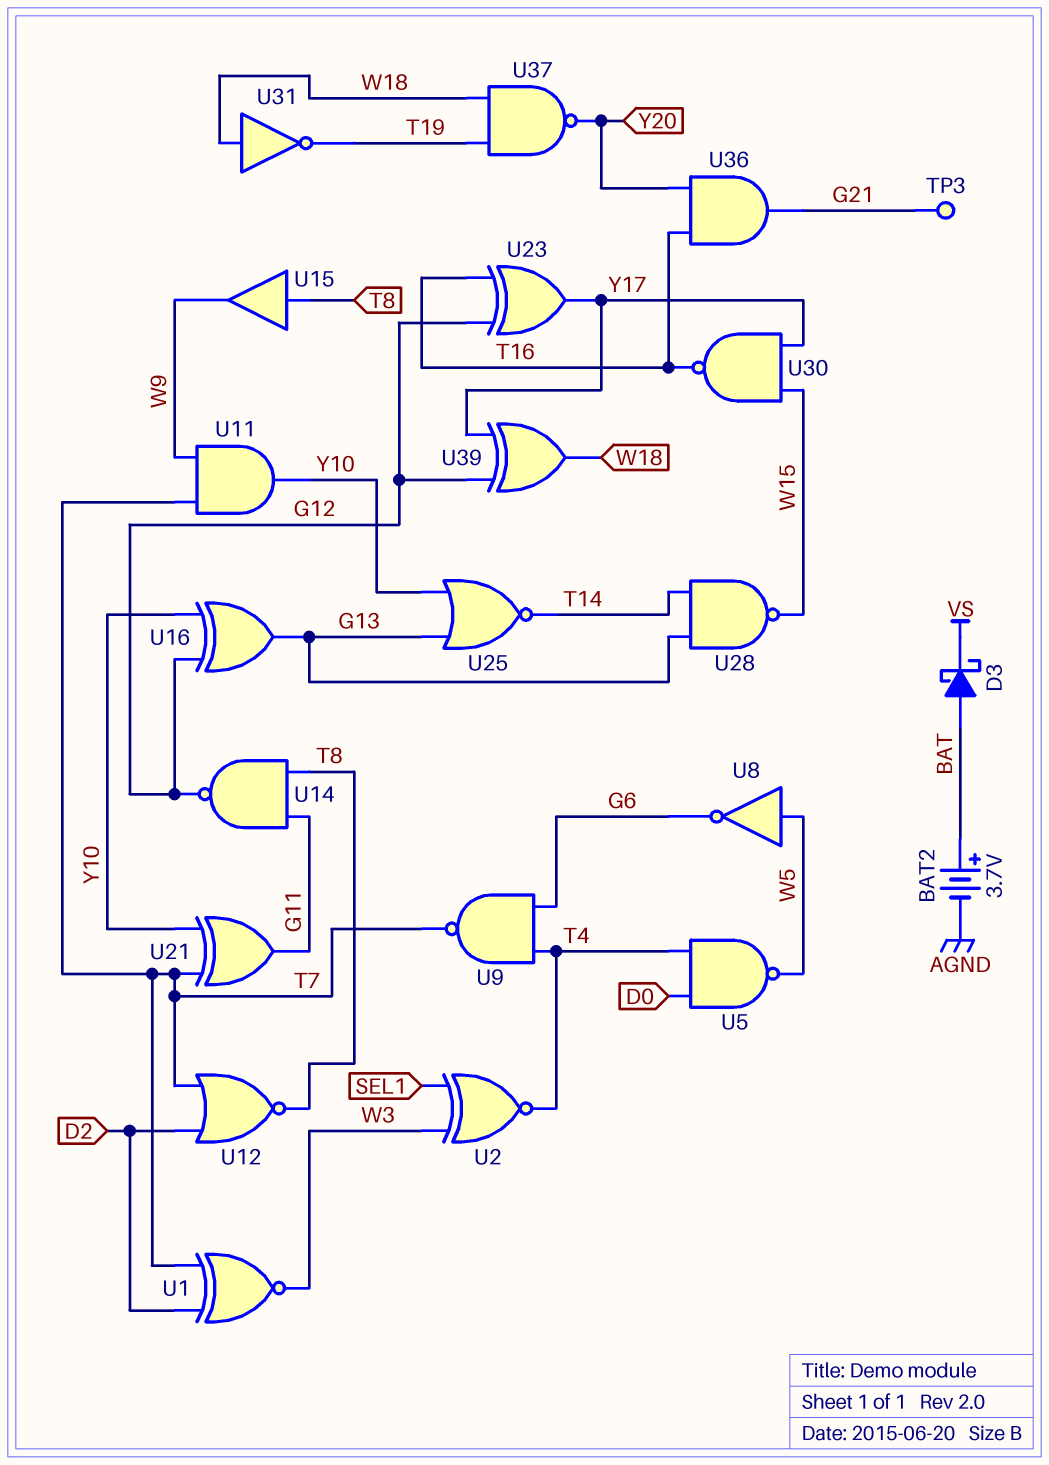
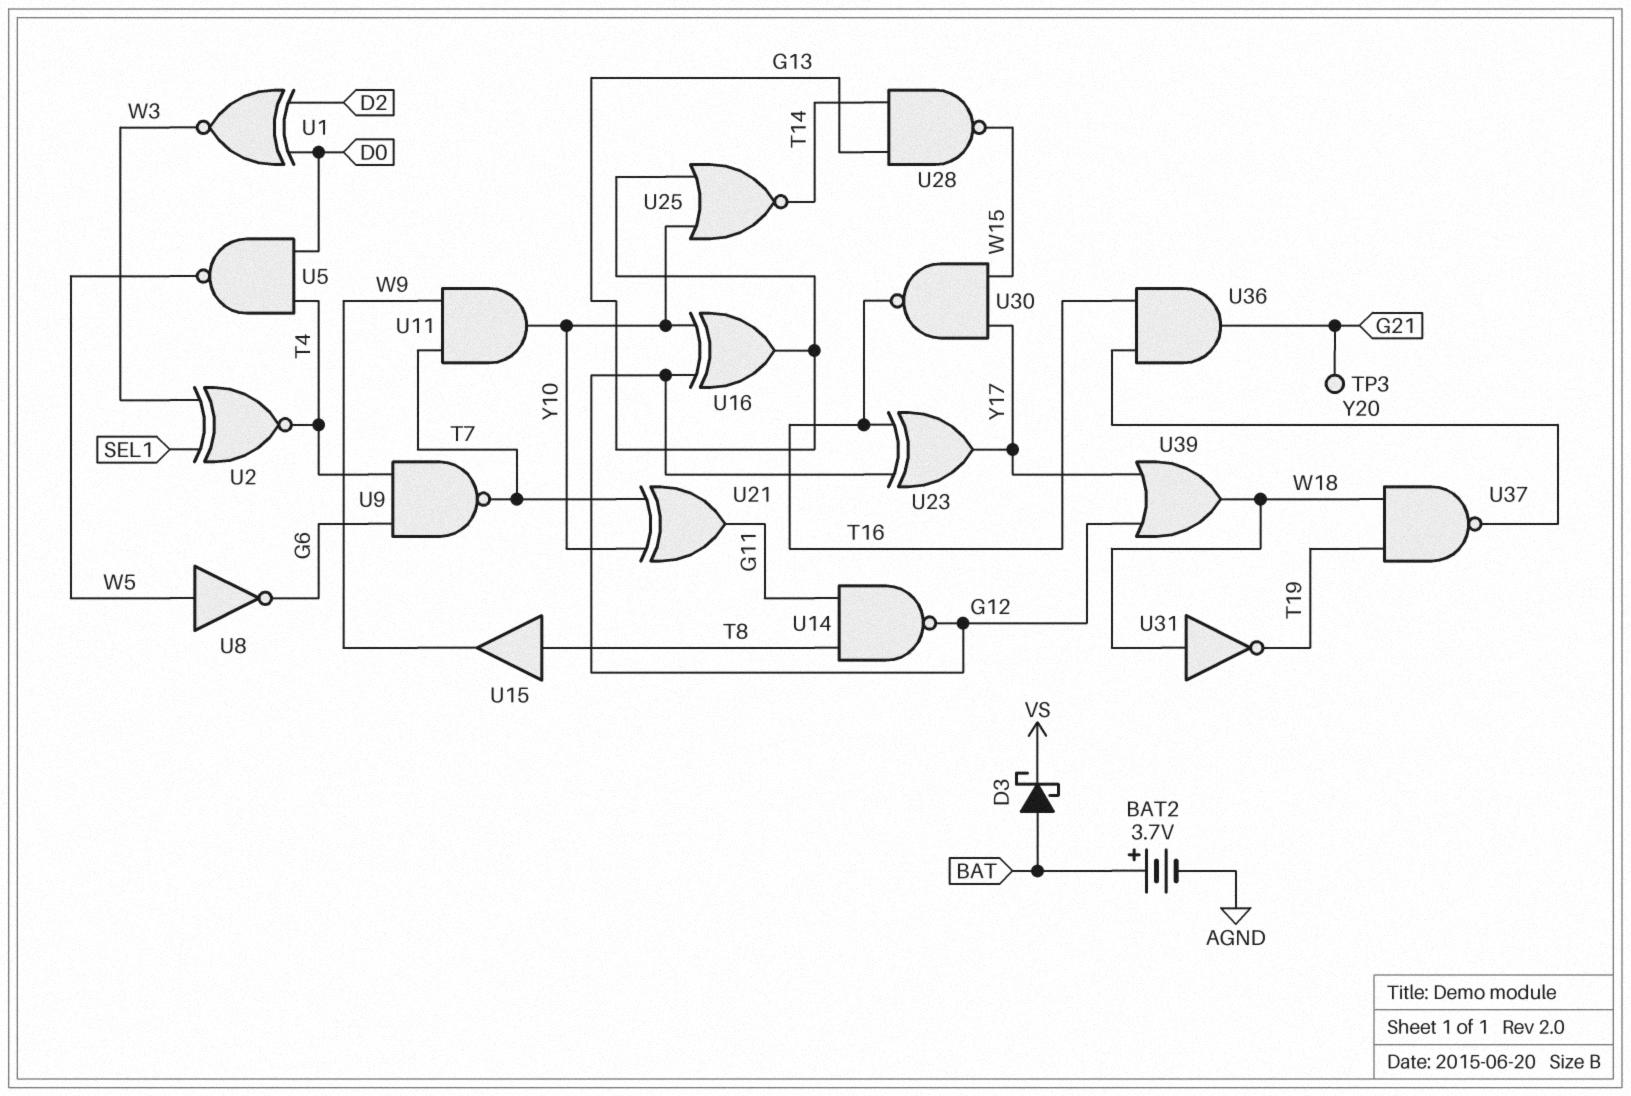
U1: XNOR (in D2, in T7, out W3) -> XNOR (in D0, in D2, out W3)
U12: NOR (in D2, in T7, out T8) -> none
U39: XOR (in G12, in Y17, out W18) -> OR (in G12, in Y17, out W18)

